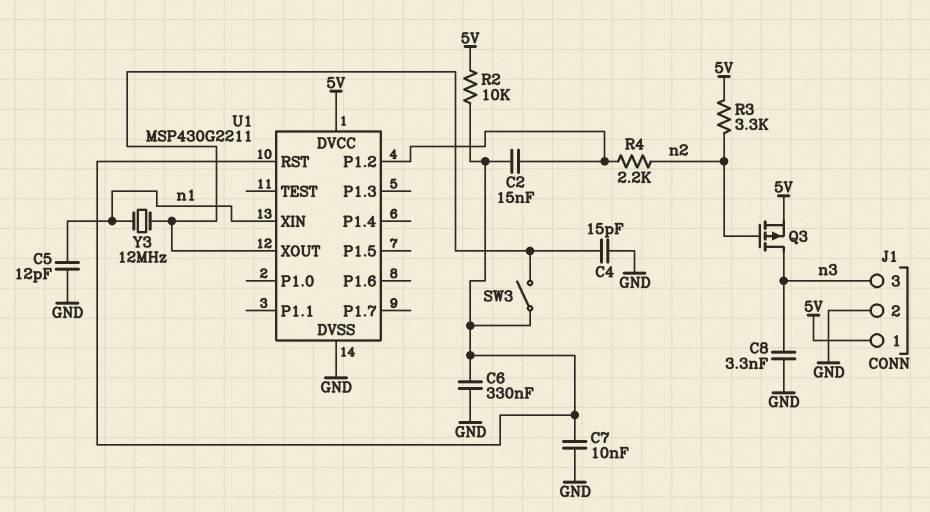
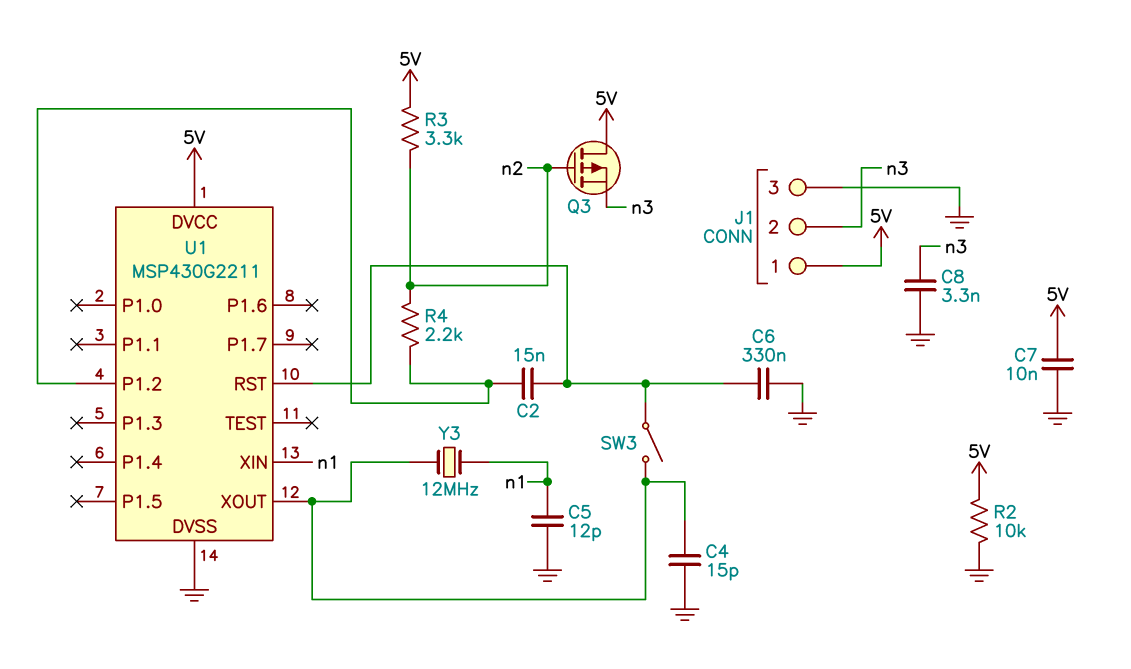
C7: 10nF (GND, U1/RST) -> 10nF (5V, GND)
J1 pin 2: GND -> n3
J1 pin 3: n3 -> GND
Q3: PMOS (G n2, D n3, S 5V) -> PMOS (G n2, D 5V, S n3)
R2: 10k (5V, U1/RST) -> 10k (5V, GND)

